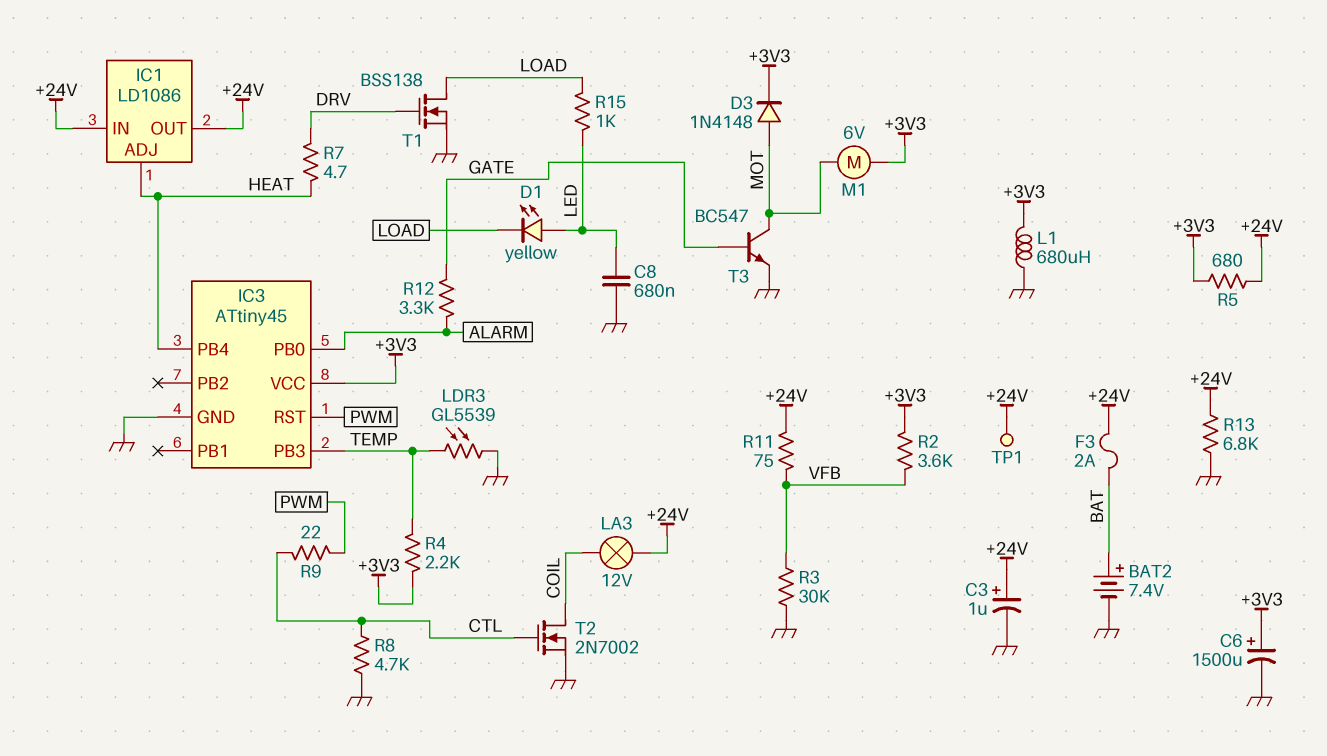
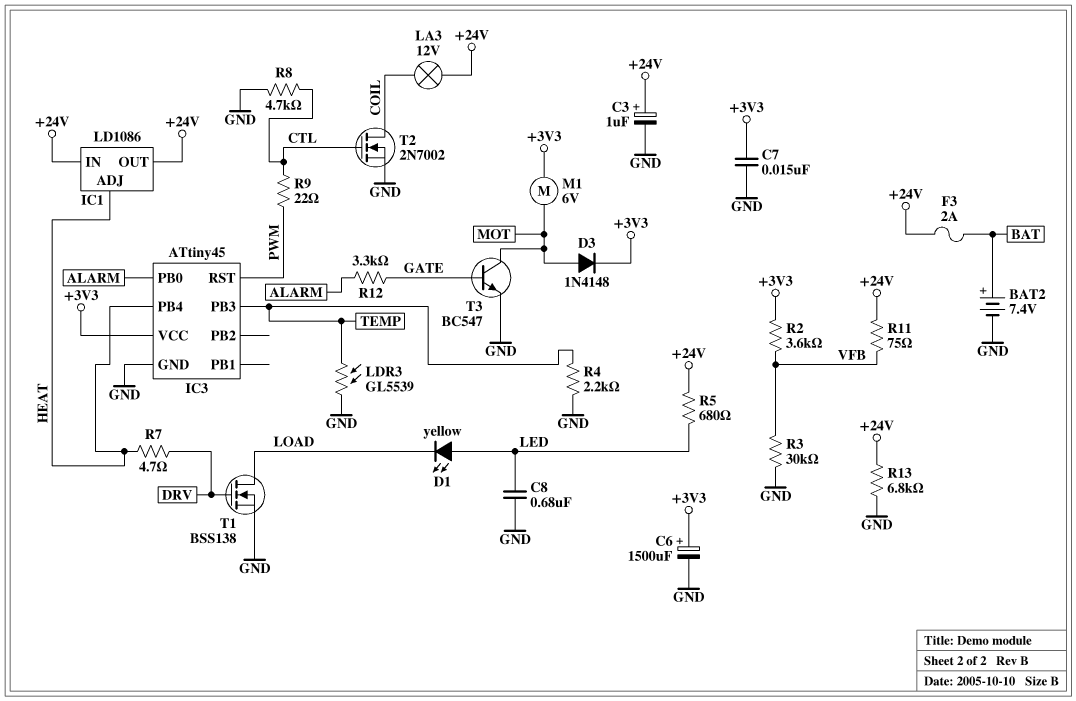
C7: none -> 15nF (+3V3, GND)
L1: 680uH (+3V3, GND) -> none
R4: 2.2k (+3V3, TEMP) -> 2.2k (GND, TEMP)
R5: 680 (+3V3, +24V) -> 680 (+24V, LED)
R15: 1k (LED, LOAD) -> none
TP1: test point (+24V) -> none

